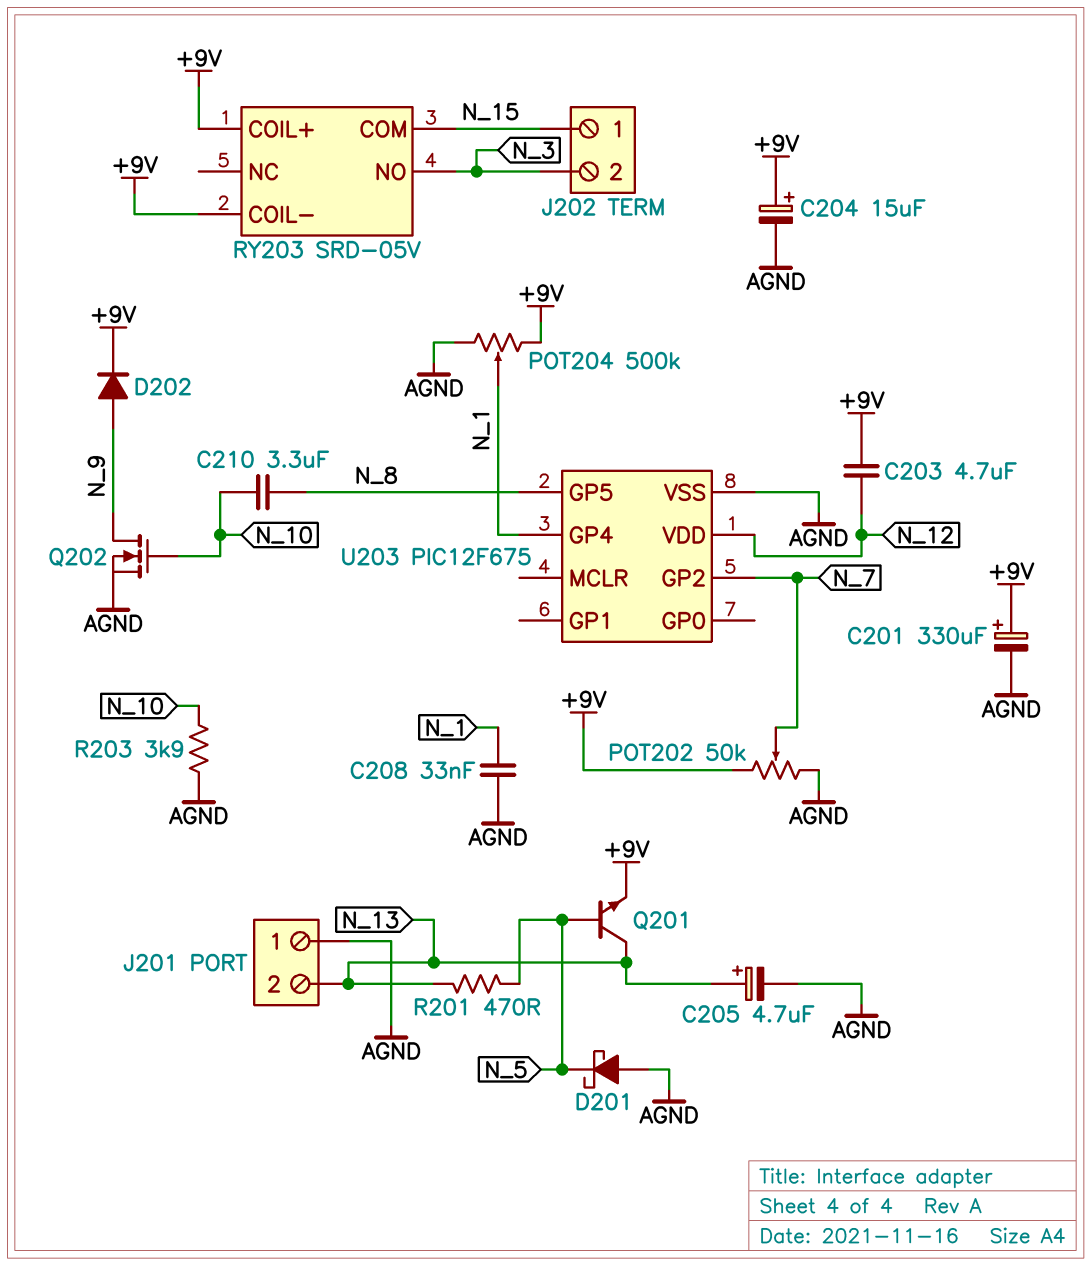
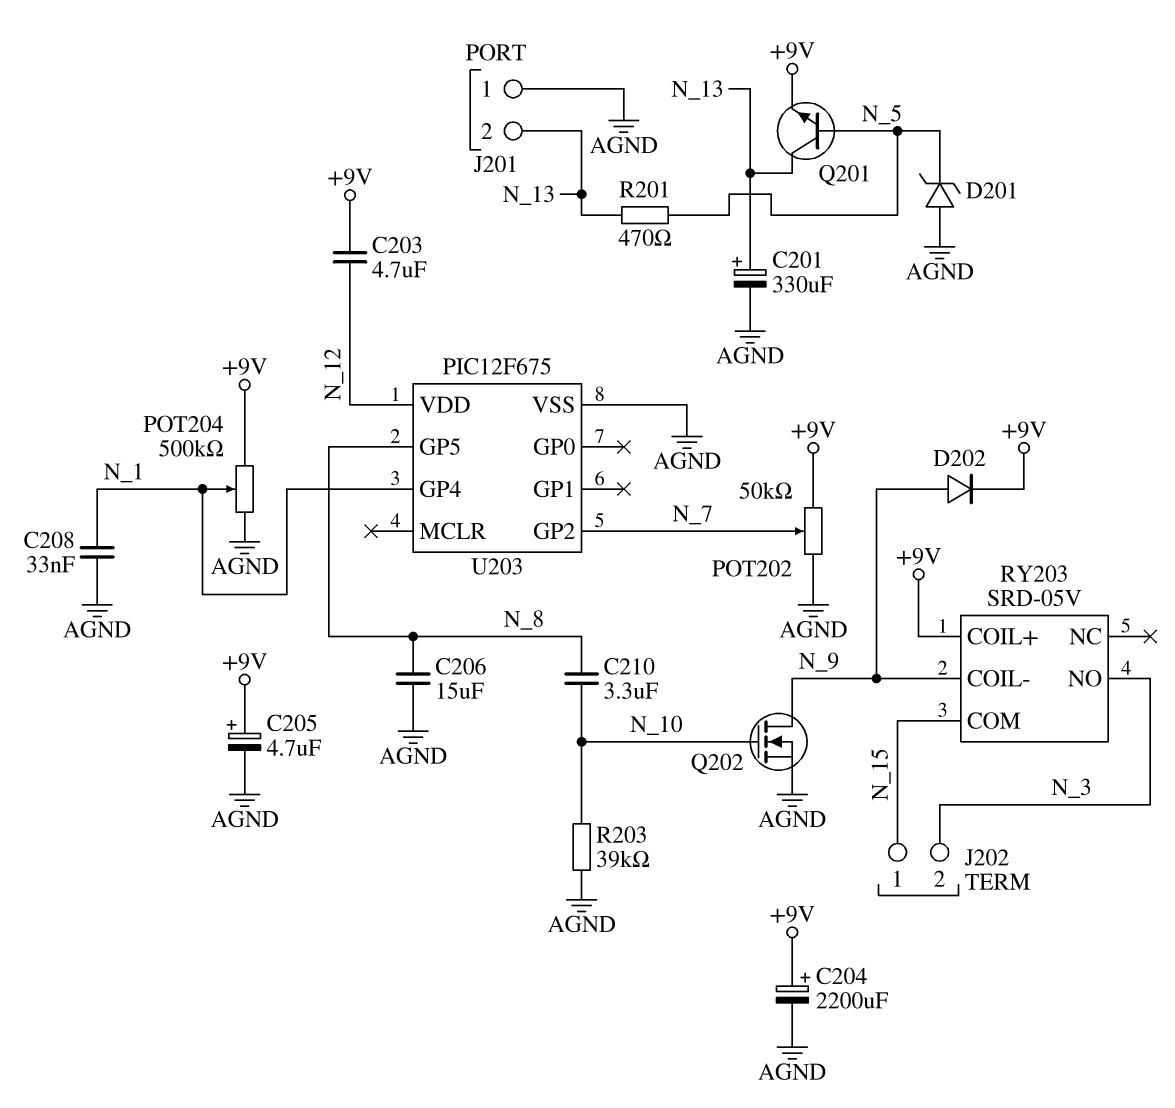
C201: 330uF (plus +9V, minus AGND) -> 330uF (plus N_13, minus AGND)
C204: 15uF (plus +9V, minus AGND) -> 2200uF (plus +9V, minus AGND)
C205: 4.7uF (plus N_13, minus AGND) -> 4.7uF (plus +9V, minus AGND)
C206: none -> 15uF (AGND, N_8)
D201: schottky (A AGND, K N_5) -> zener (A AGND, K N_5)
R203: 3.9k (AGND, N_10) -> 39k (AGND, N_10)
RY203 pin COIL-: +9V -> N_9

